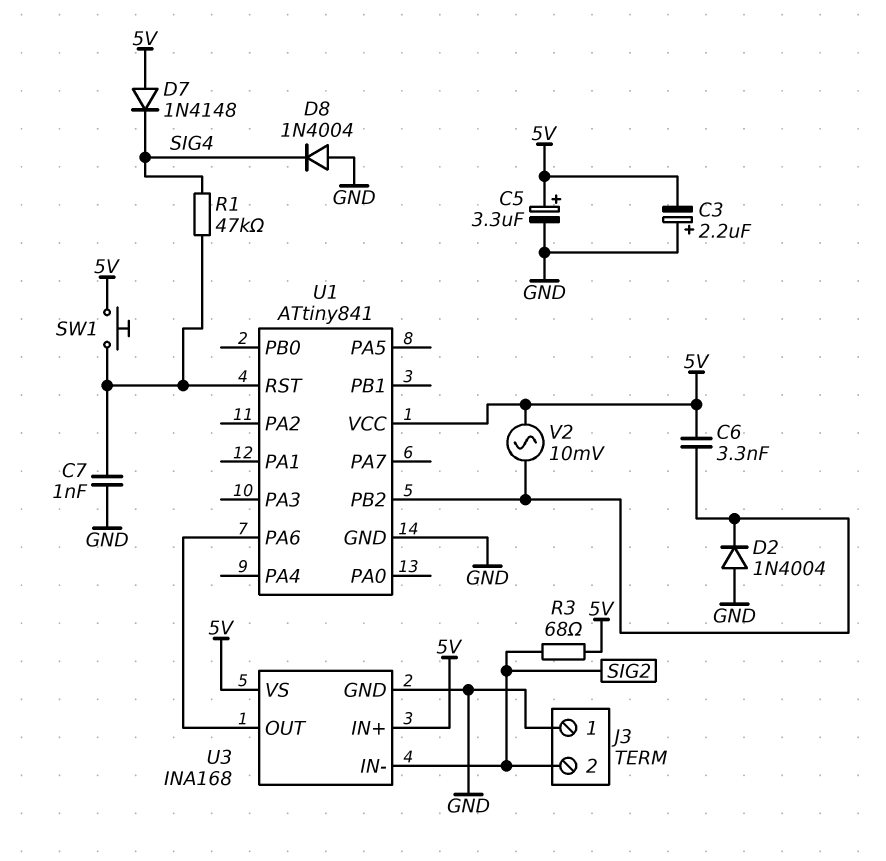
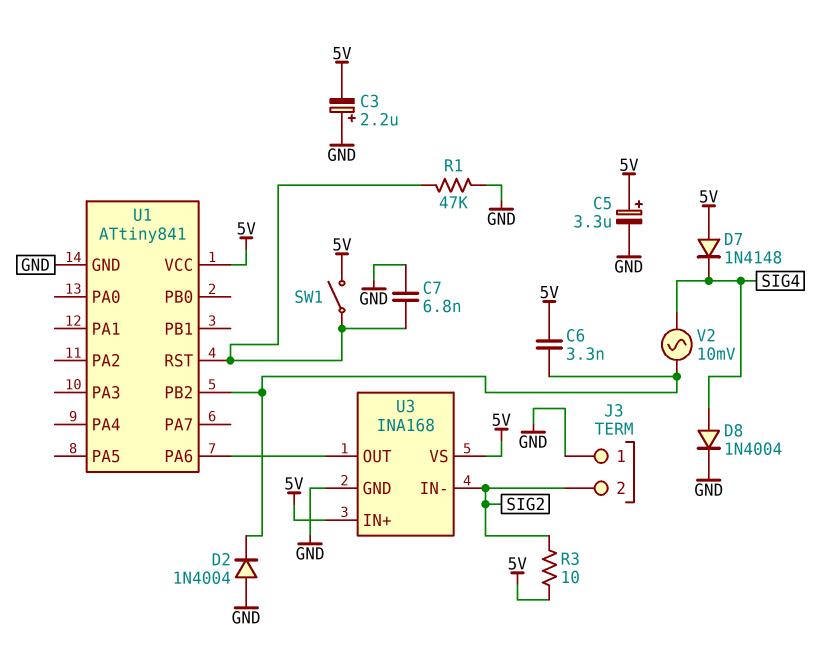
C7: 1nF (GND, U1/RST) -> 6.8nF (GND, U1/RST)
D8: diode 1N4004 (A GND, K SIG4) -> diode 1N4004 (A SIG4, K GND)
R1: 47k (SIG4, U1/RST) -> 47k (GND, U1/RST)
R3: 68 (5V, SIG2) -> 10 (5V, SIG2)
SW1: button (5V, U1/RST) -> switch (5V, U1/RST)
V2: AC 10mV (5V, U1/PB2) -> AC 10mV (SIG4, U1/PB2)

